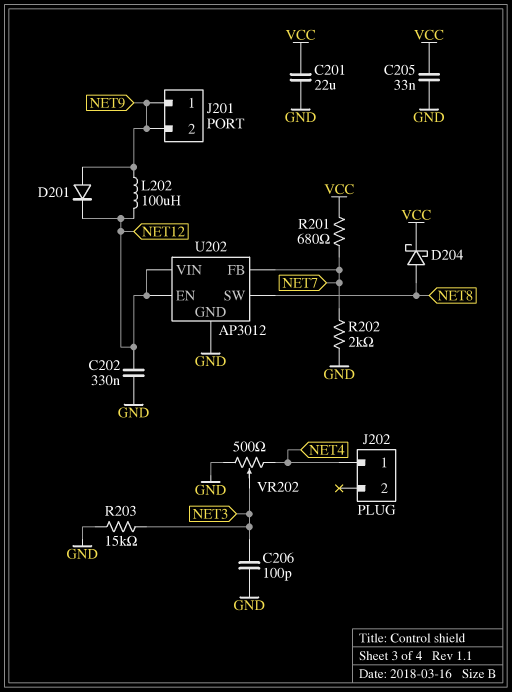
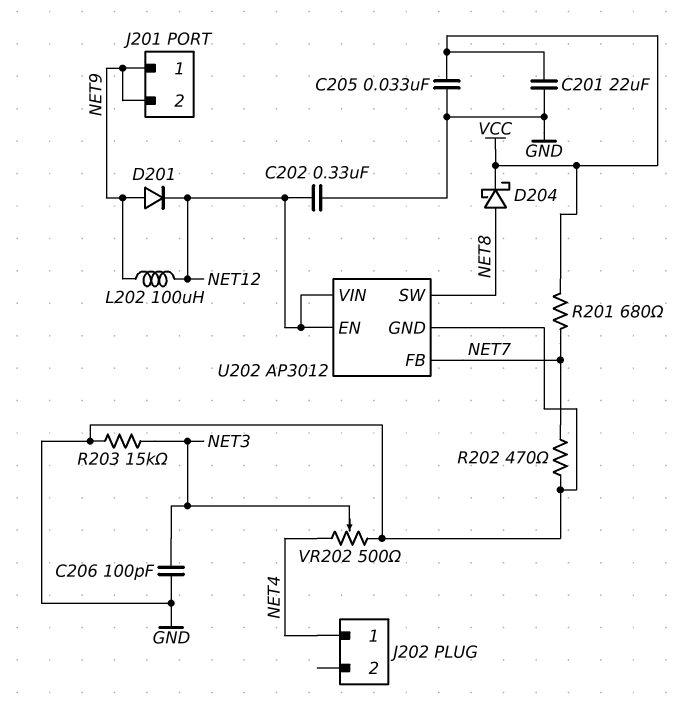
R202: 2k (GND, NET7) -> 470 (GND, NET7)

